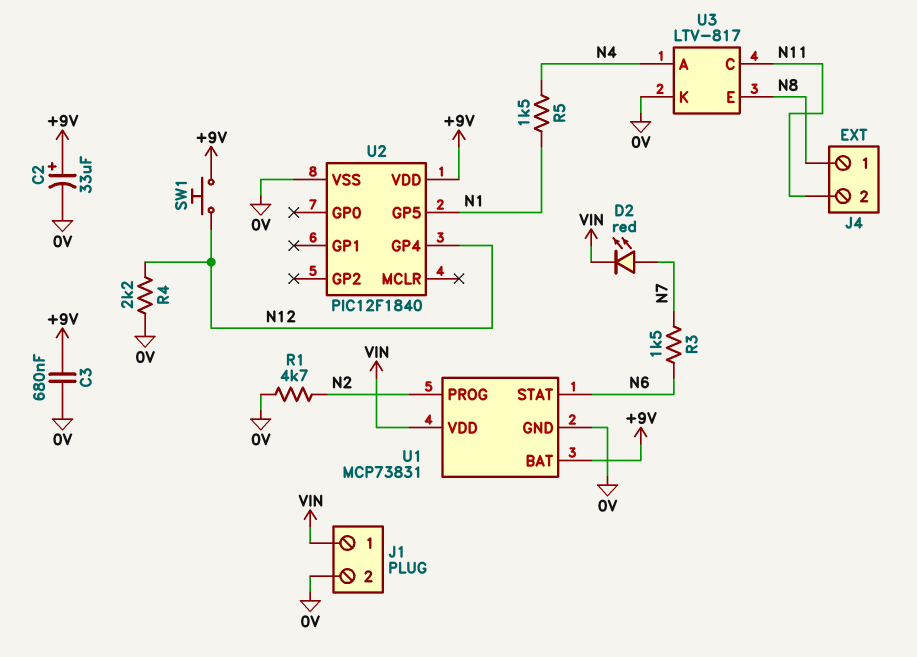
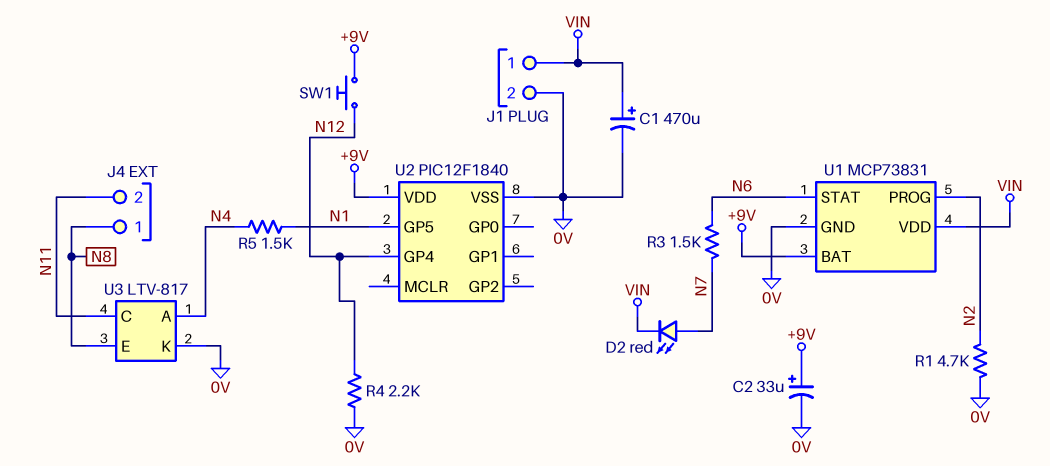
C1: none -> 470uF (plus VIN, minus 0V)
C3: 680nF (+9V, 0V) -> none

